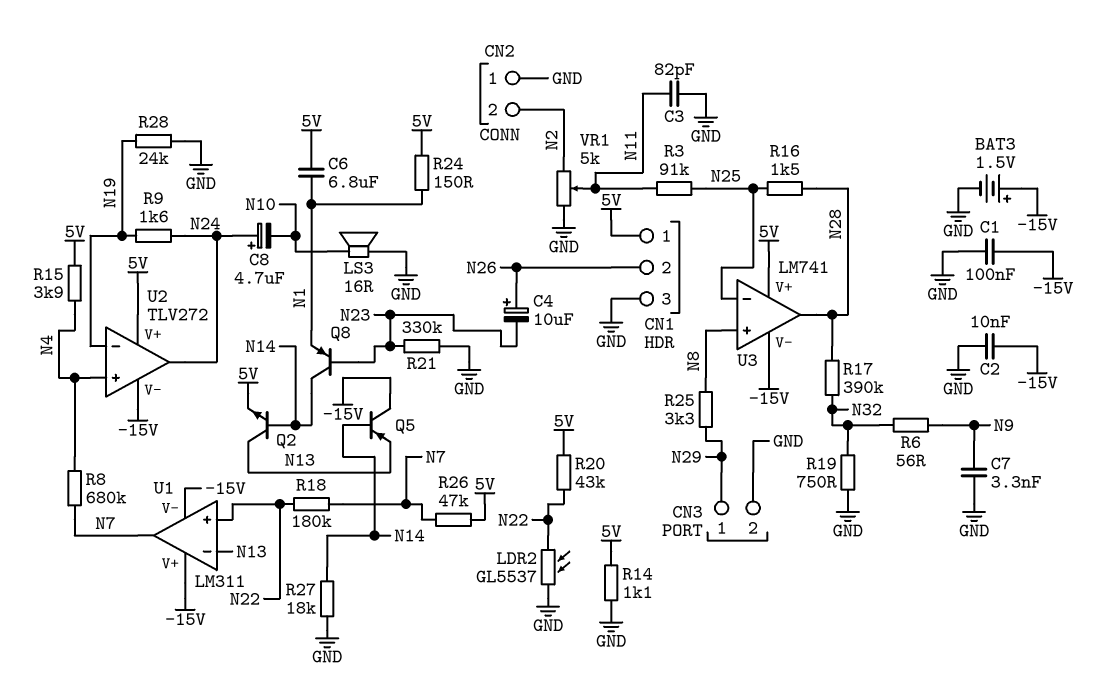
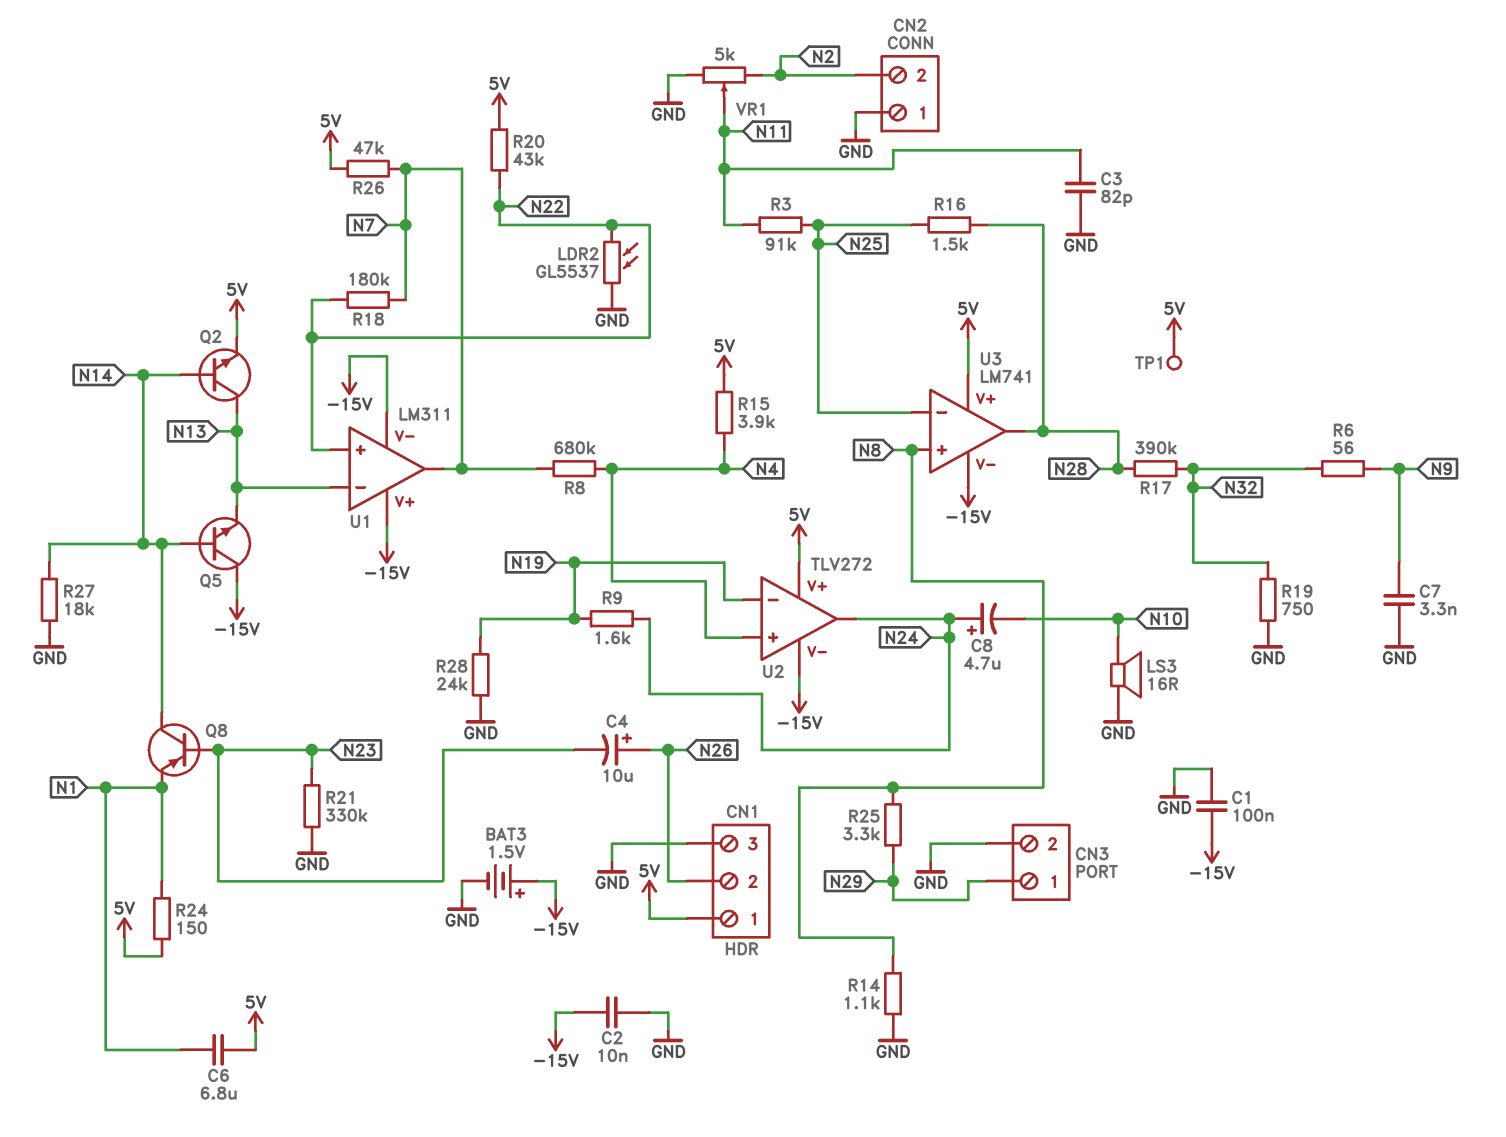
Q5: PNP (B N14, C -15V, E N13) -> NPN (B N14, C -15V, E N13)
R14: 1.1k (5V, GND) -> 1.1k (GND, N8)
TP1: none -> test point (5V)

